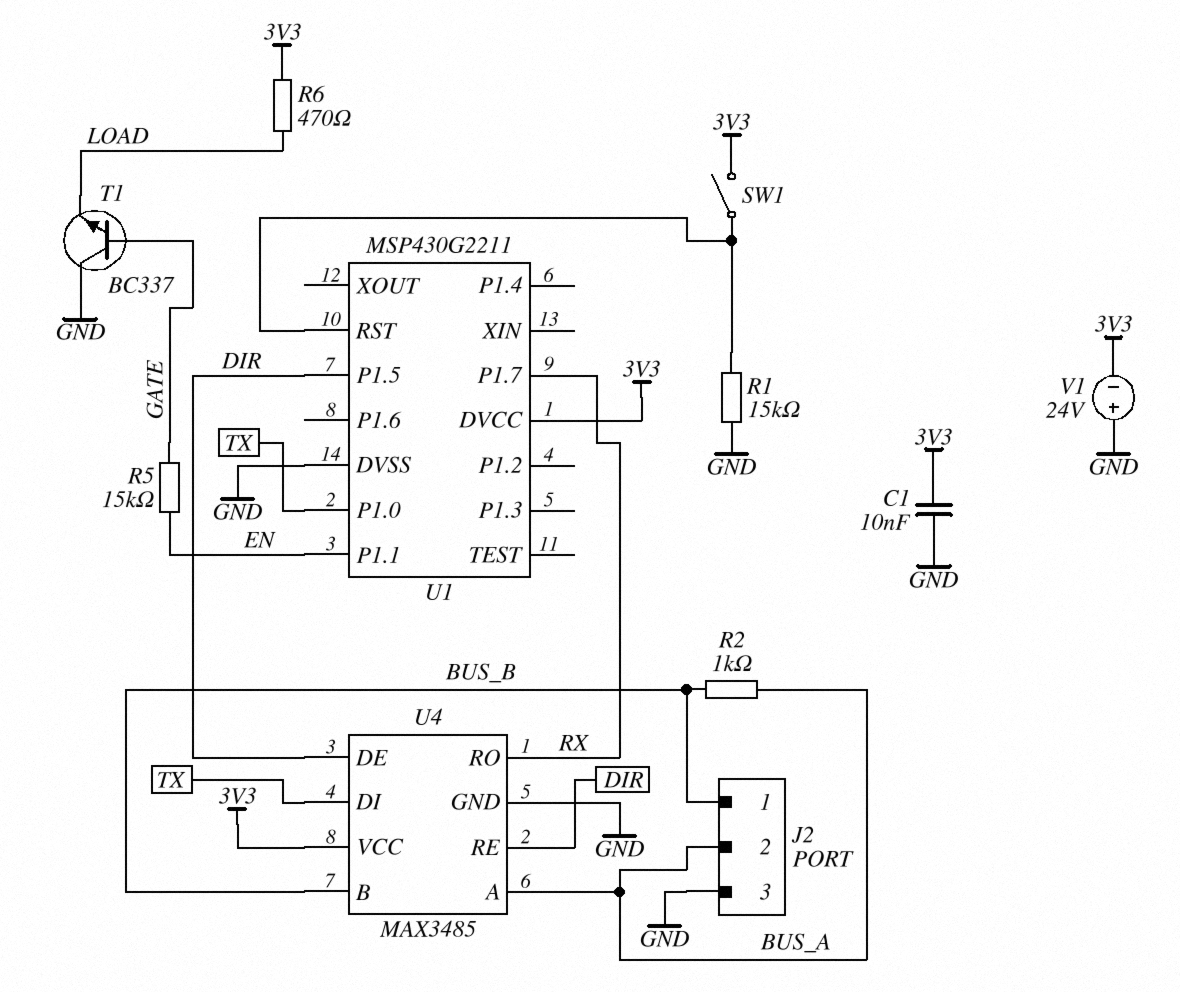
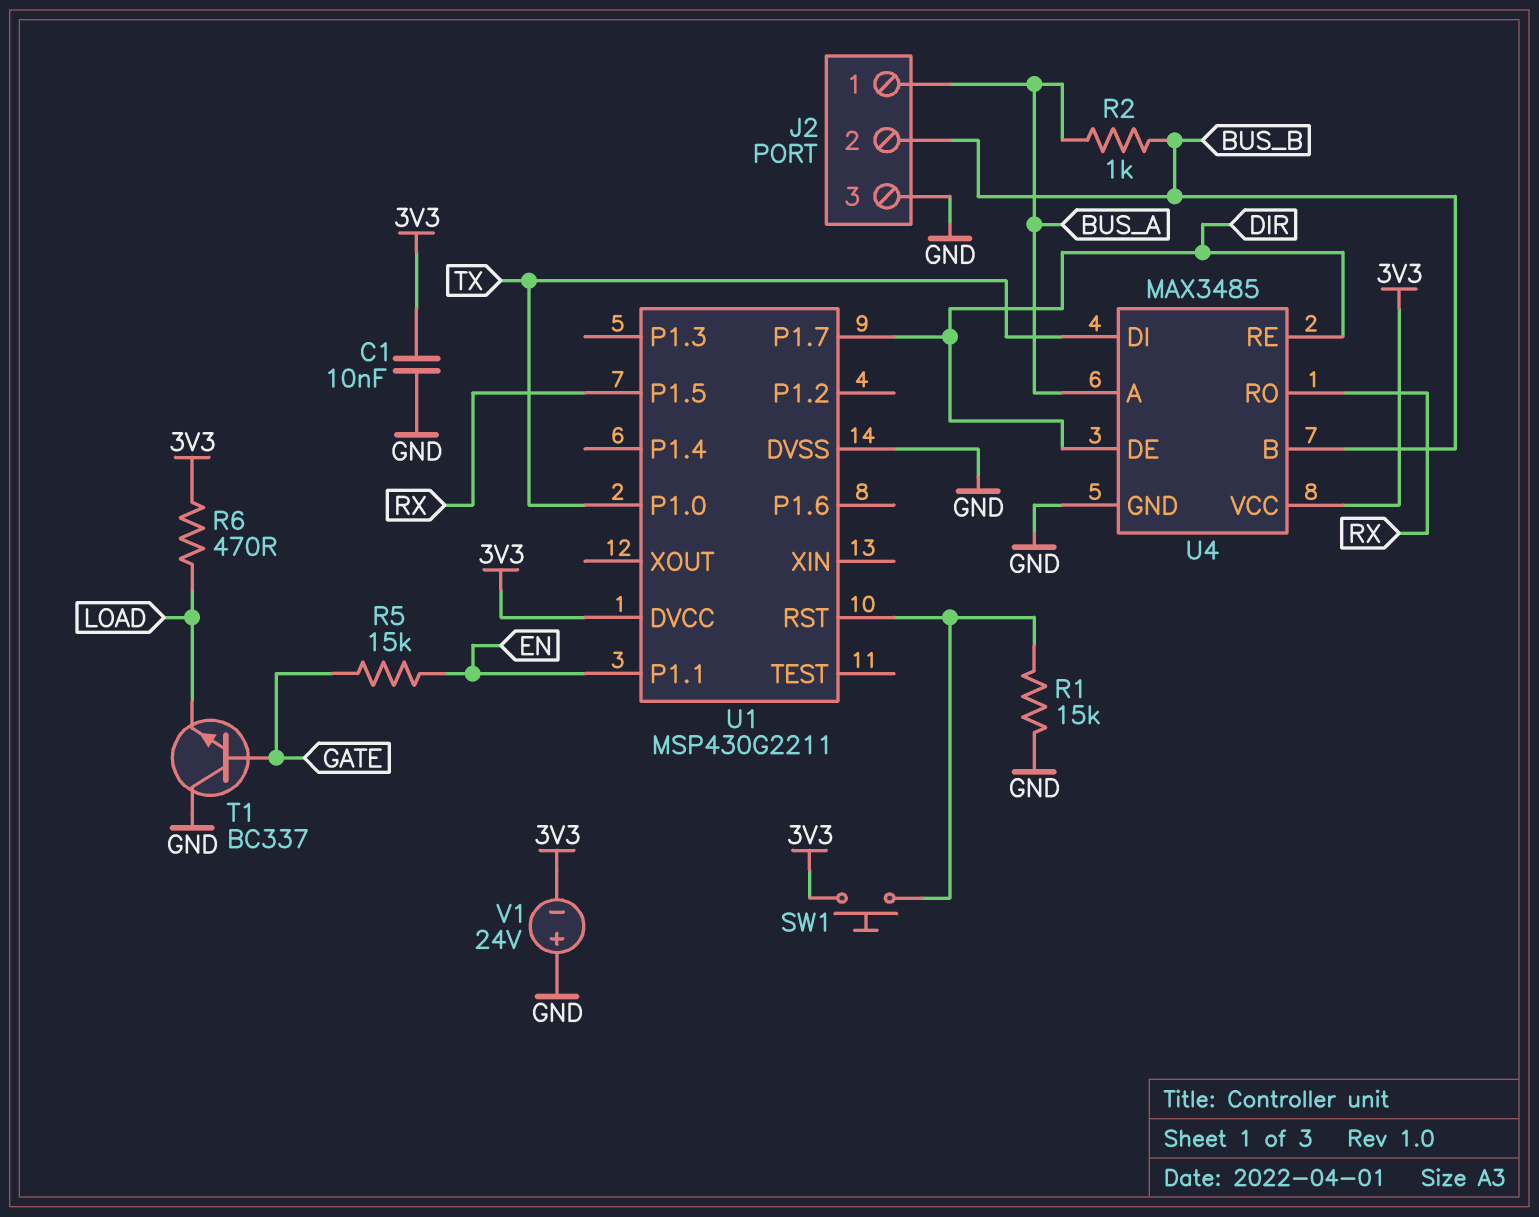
J2 pin 1: BUS_B -> BUS_A
J2 pin 2: BUS_A -> BUS_B
SW1: switch (3V3, U1/RST) -> button (3V3, U1/RST)
U1 pin P1.5: DIR -> RX
U1 pin P1.7: RX -> DIR

